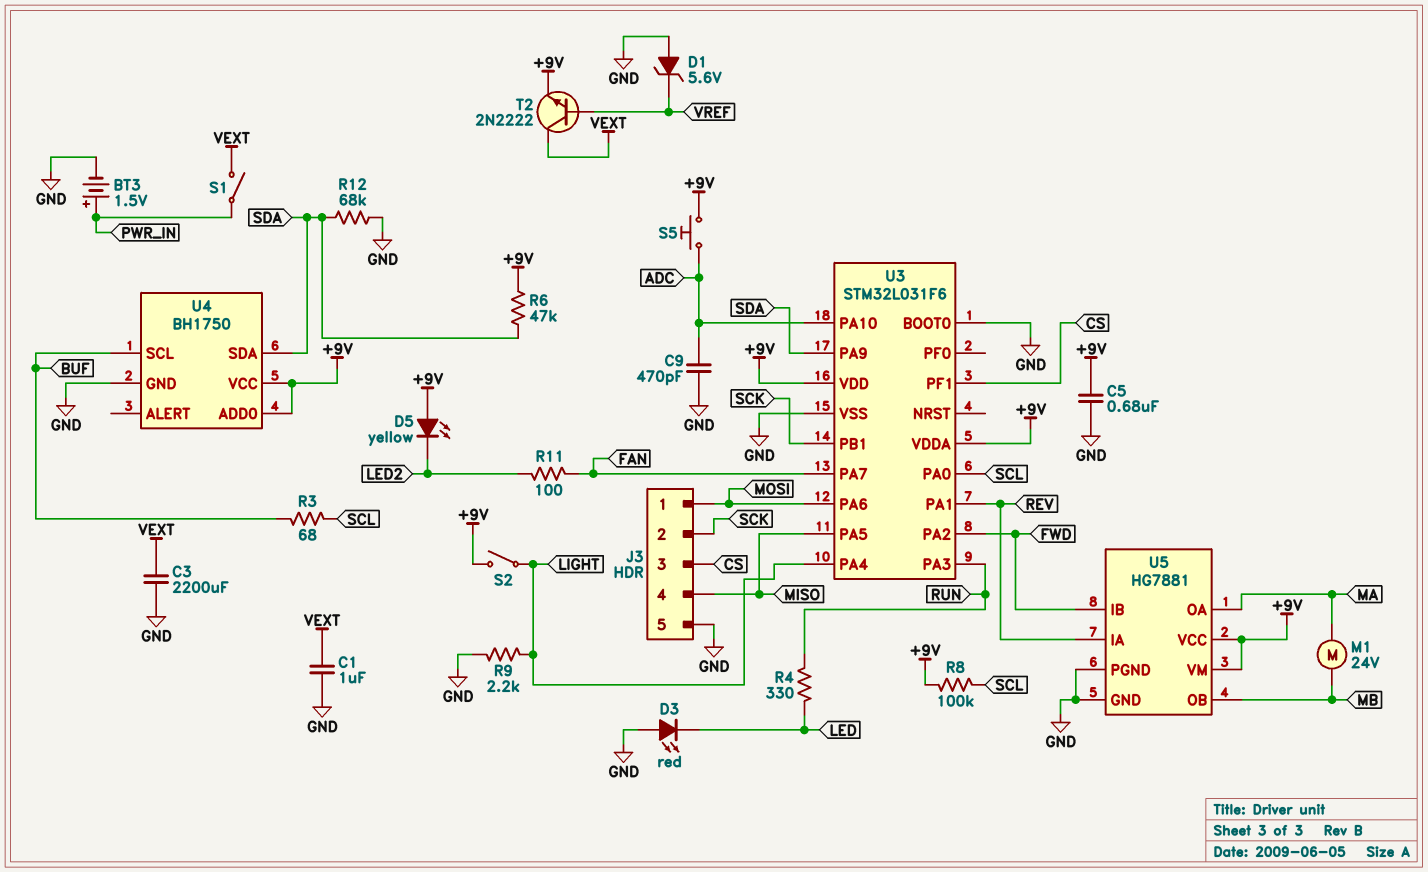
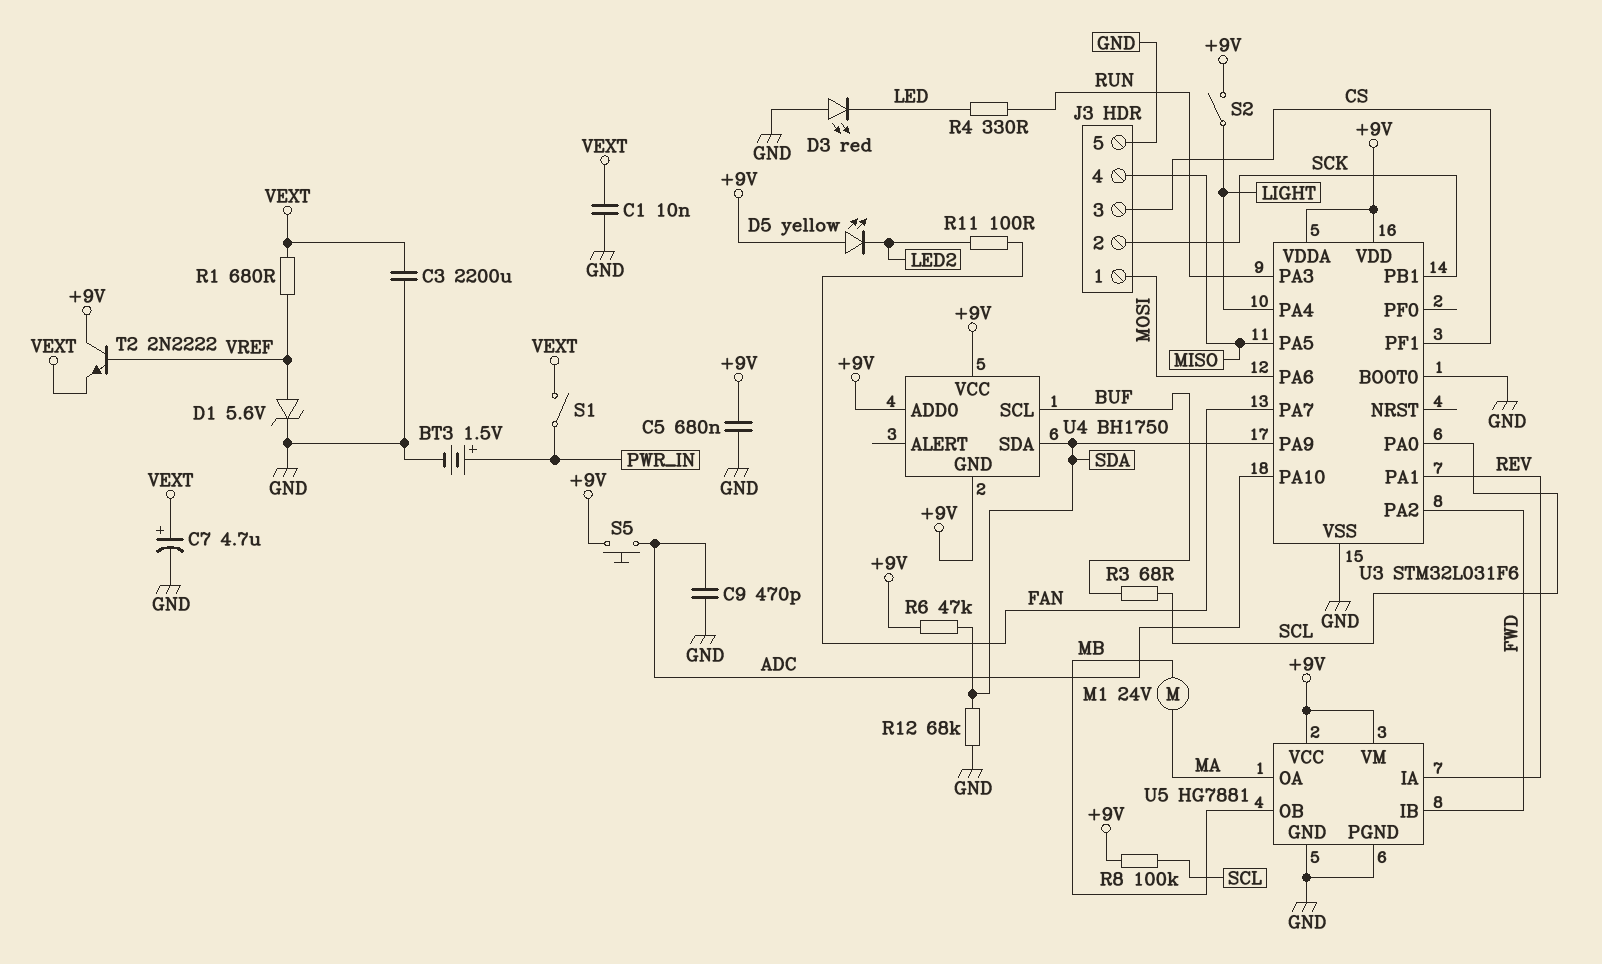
C1: 1uF (GND, VEXT) -> 10nF (GND, VEXT)
C7: none -> 4.7uF (plus VEXT, minus GND)
D1: zener 5.6V (A GND, K VREF) -> zener 5.6V (A VREF, K GND)
R1: none -> 680 (VEXT, VREF)
R9: 2.2k (GND, LIGHT) -> none
T2: NPN 2N2222 (B VREF, C VEXT, E +9V) -> NPN 2N2222 (B VREF, C +9V, E VEXT)
U4 pin GND: GND -> +9V

